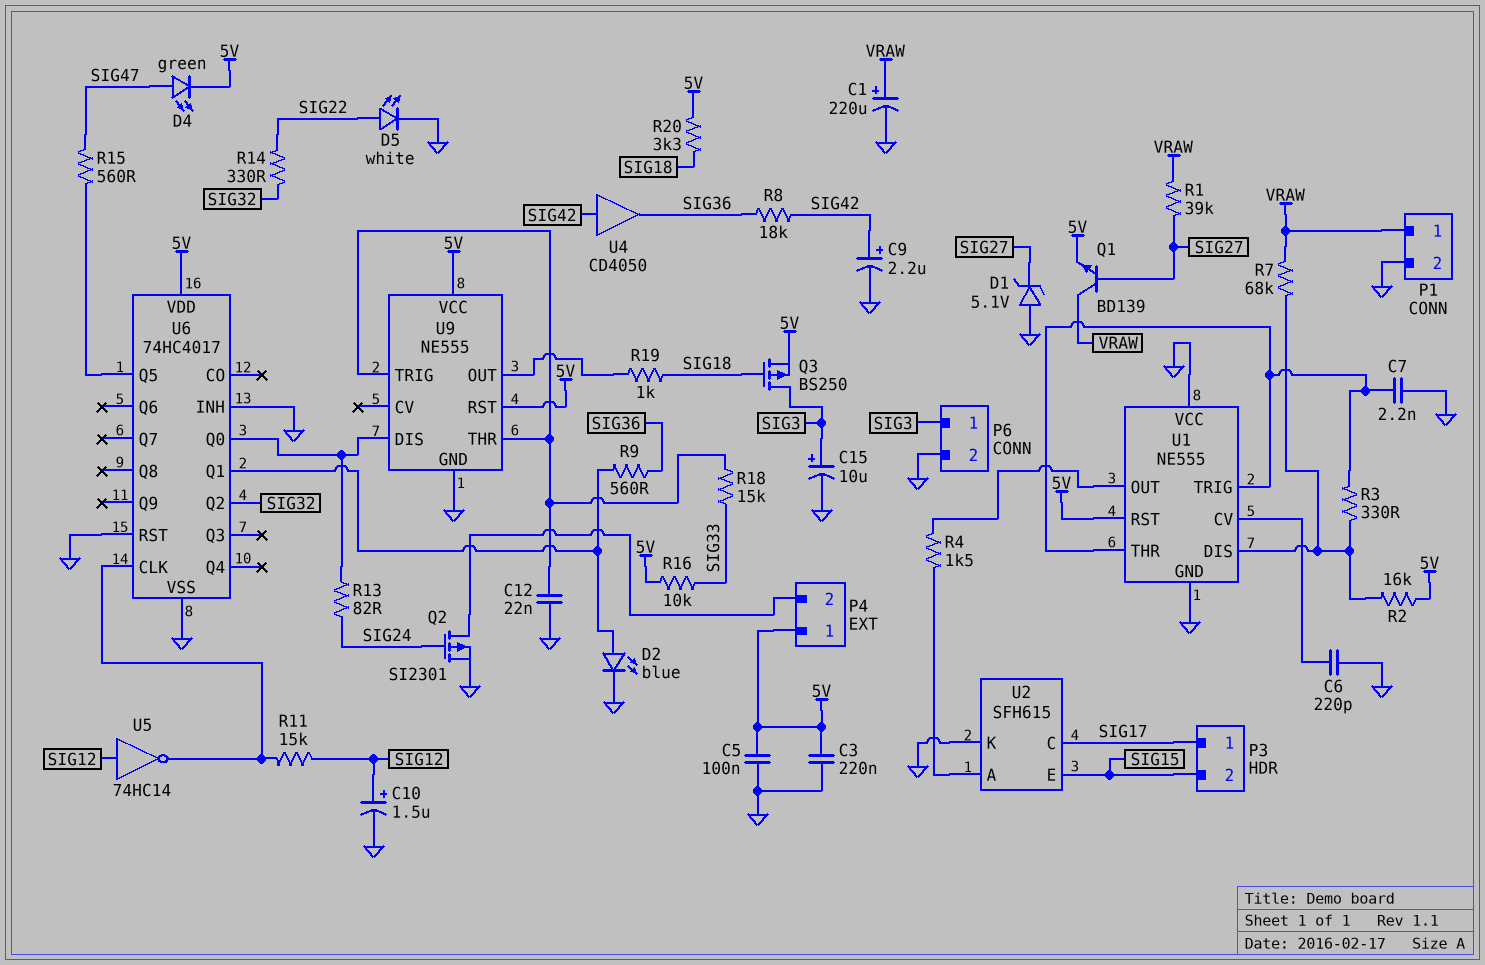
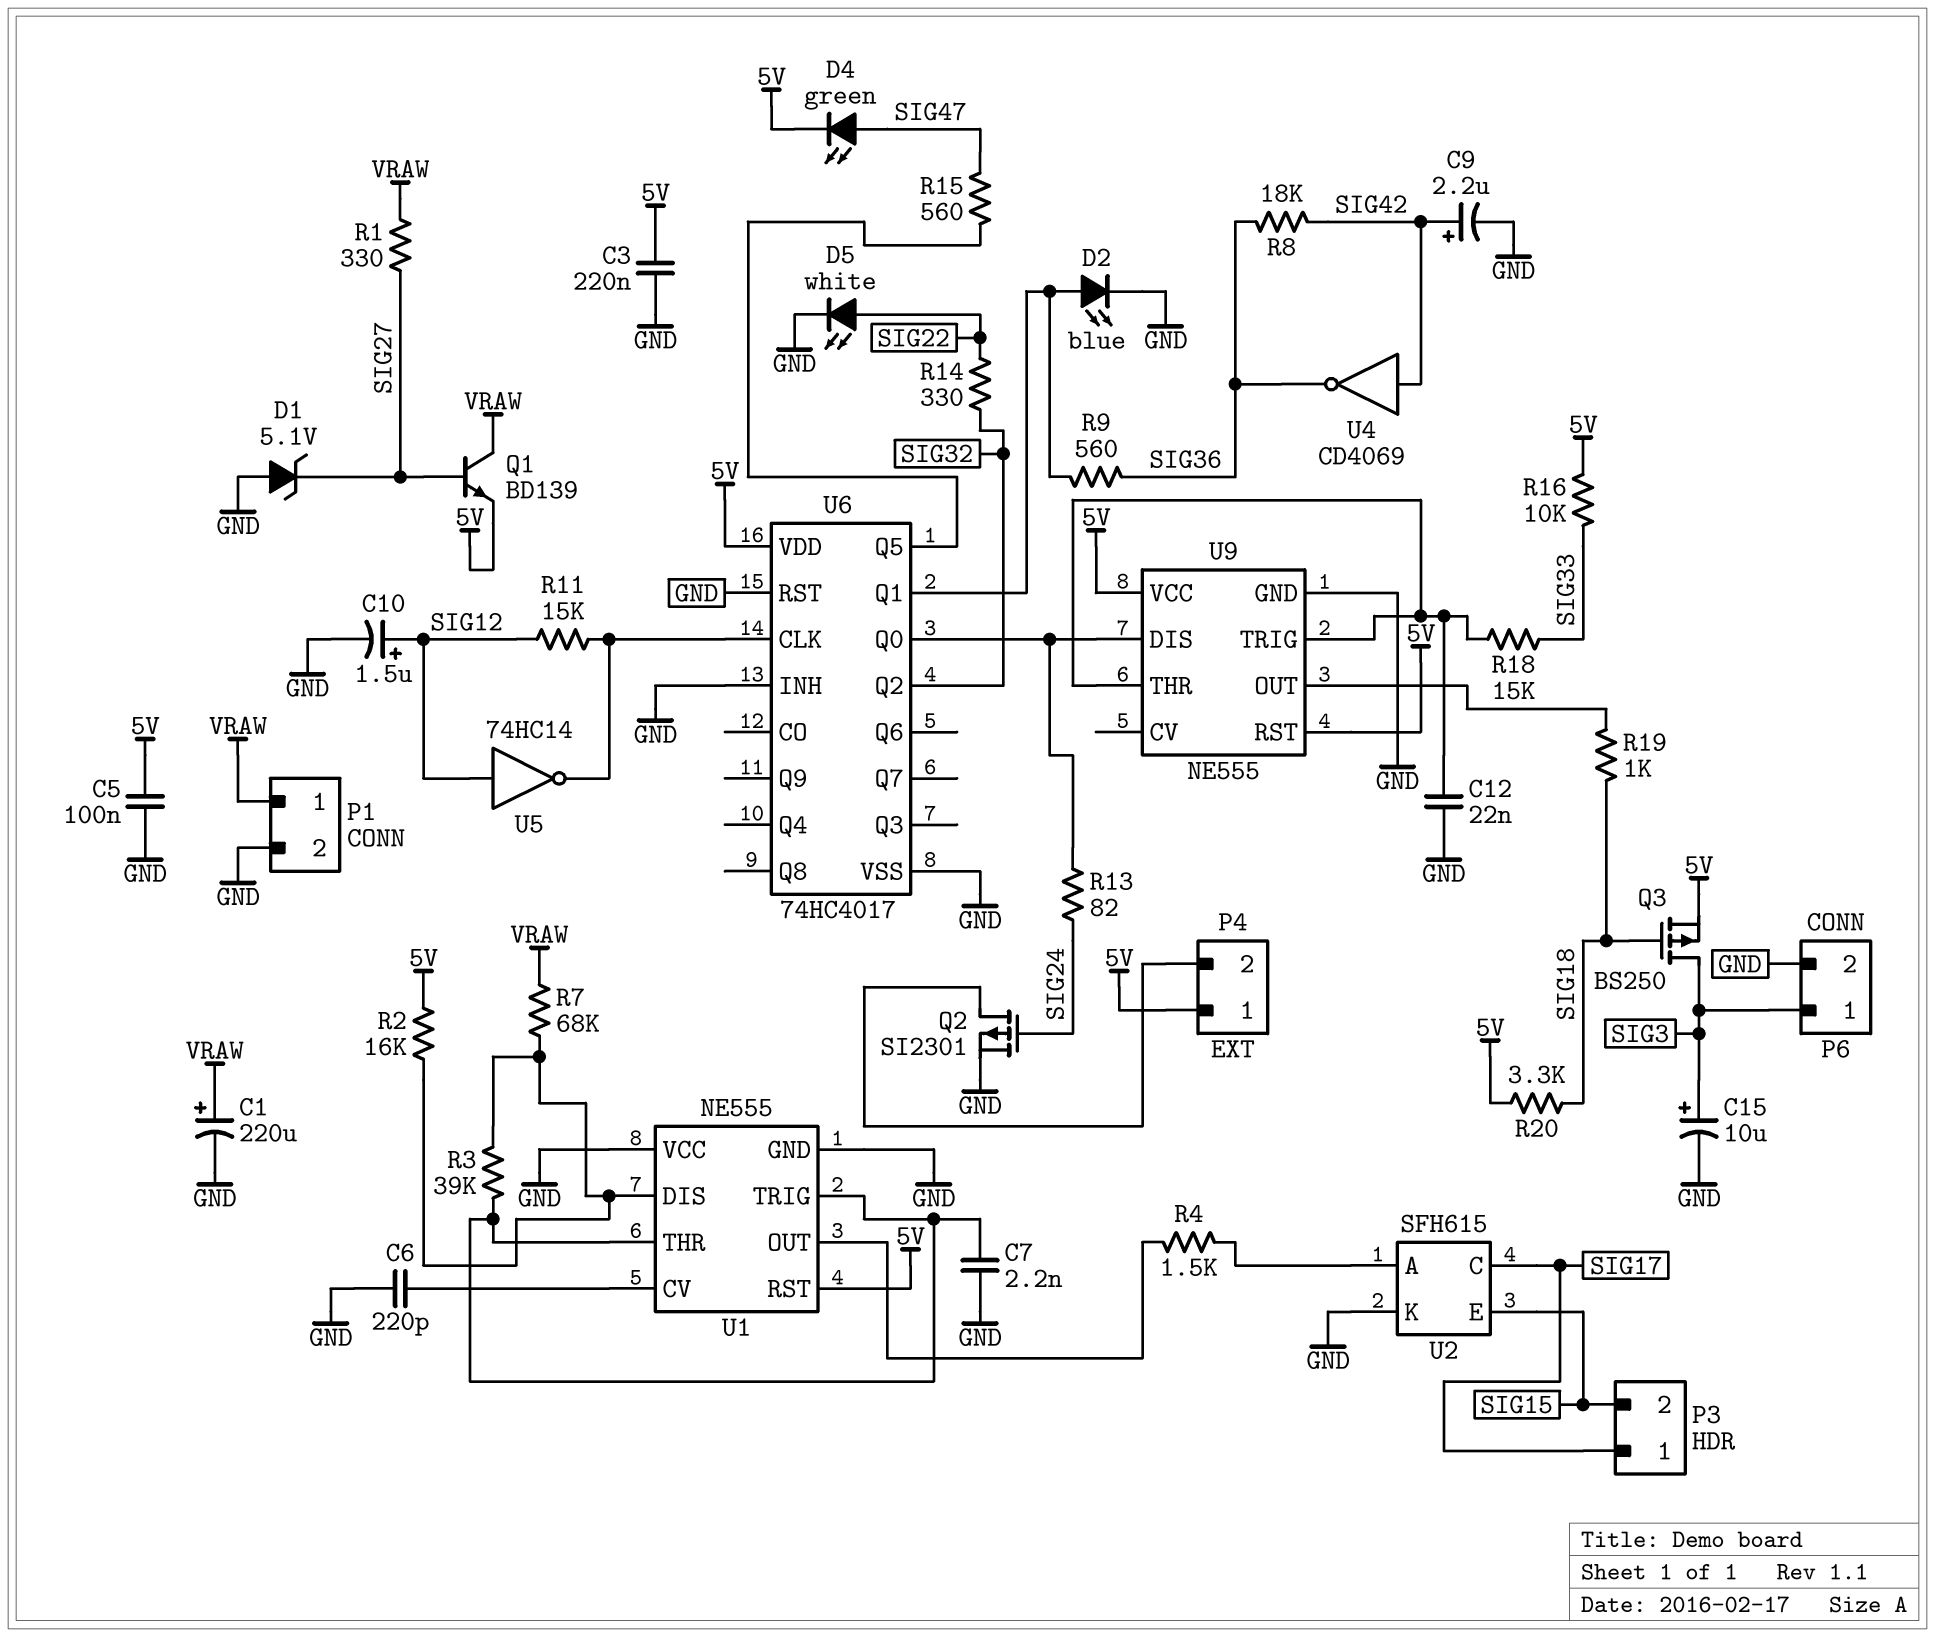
R1: 39k (SIG27, VRAW) -> 330 (SIG27, VRAW)
R3: 330 (U1/DIS, U1/THR) -> 39k (U1/DIS, U1/THR)
U4: buffer CD4050 (in SIG42, out SIG36) -> NOT CD4069 (in SIG42, out SIG36)

